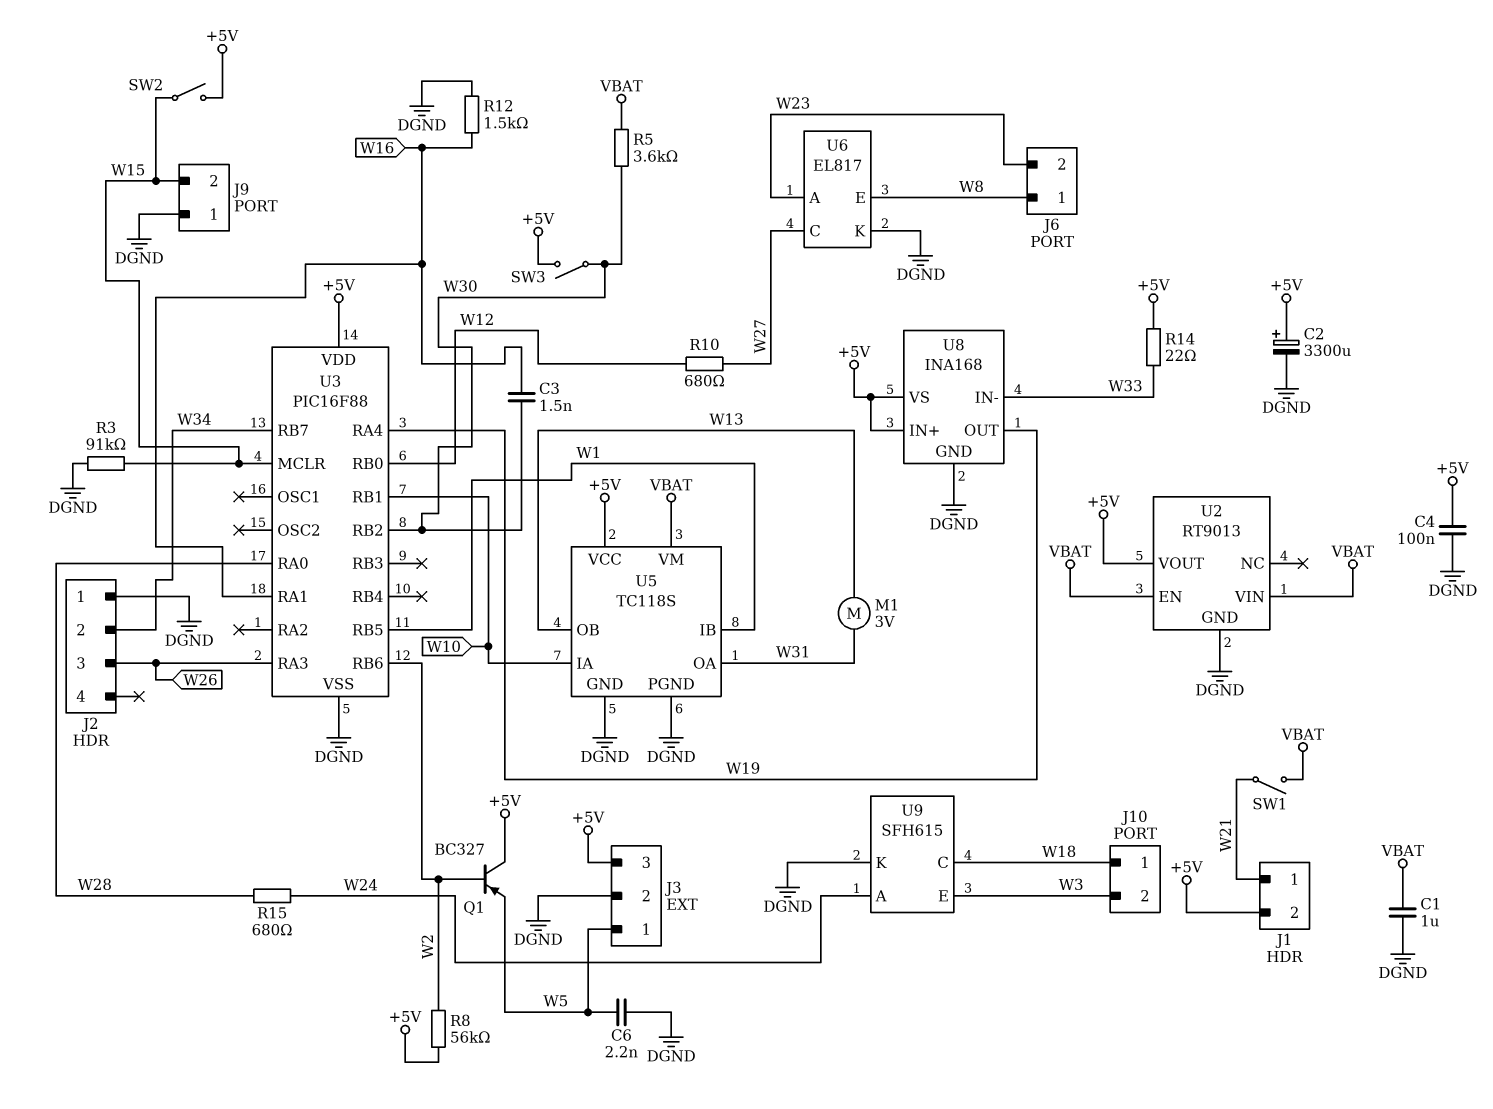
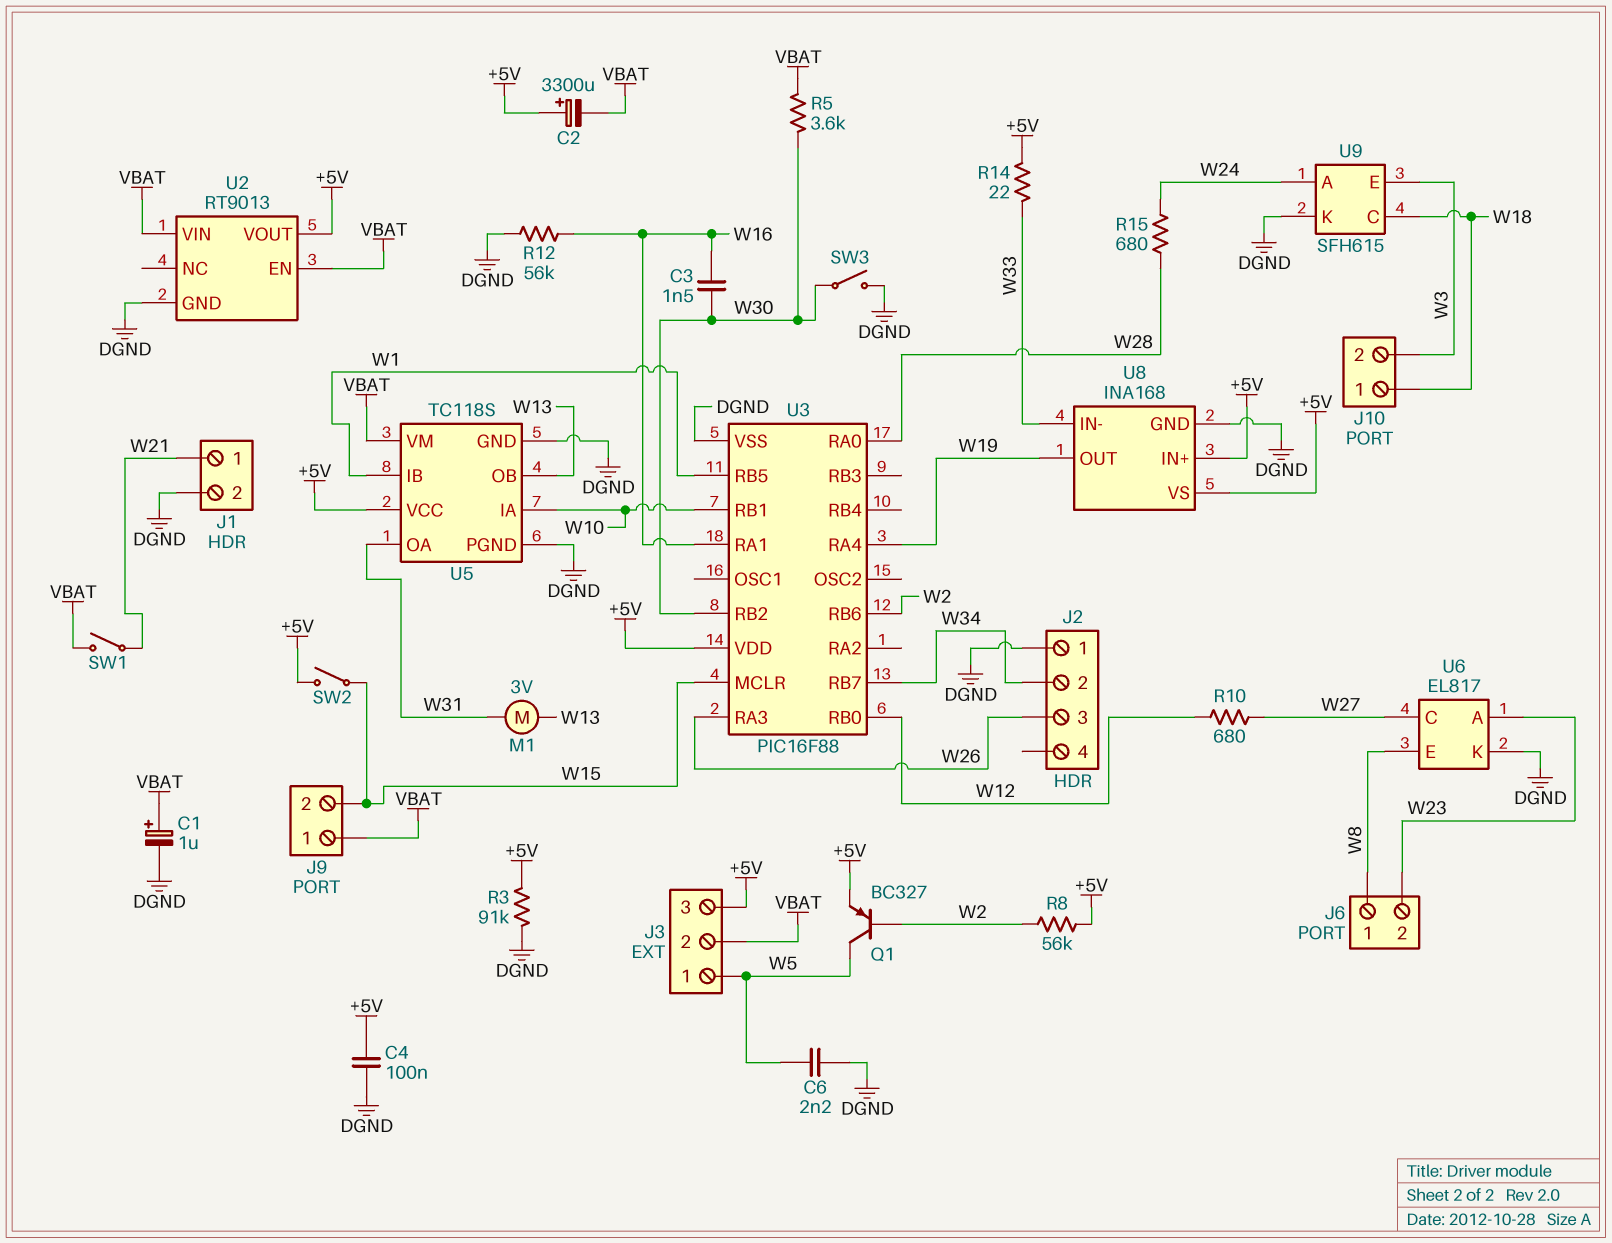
C1: 1uF (DGND, VBAT) -> 1uF (plus VBAT, minus DGND)
C2: 3300uF (plus +5V, minus DGND) -> 3300uF (plus +5V, minus VBAT)
J1 pin 2: +5V -> DGND
J3 pin 2: DGND -> VBAT
J9 pin 1: DGND -> VBAT
Q1: PNP BC327 (B W2, C +5V, E W5) -> PNP BC327 (B W2, C W5, E +5V)
R3: 91k (DGND, W15) -> 91k (+5V, DGND)
R12: 1.5k (DGND, W16) -> 56k (DGND, W16)
SW3: switch (+5V, W30) -> switch (DGND, W30)

